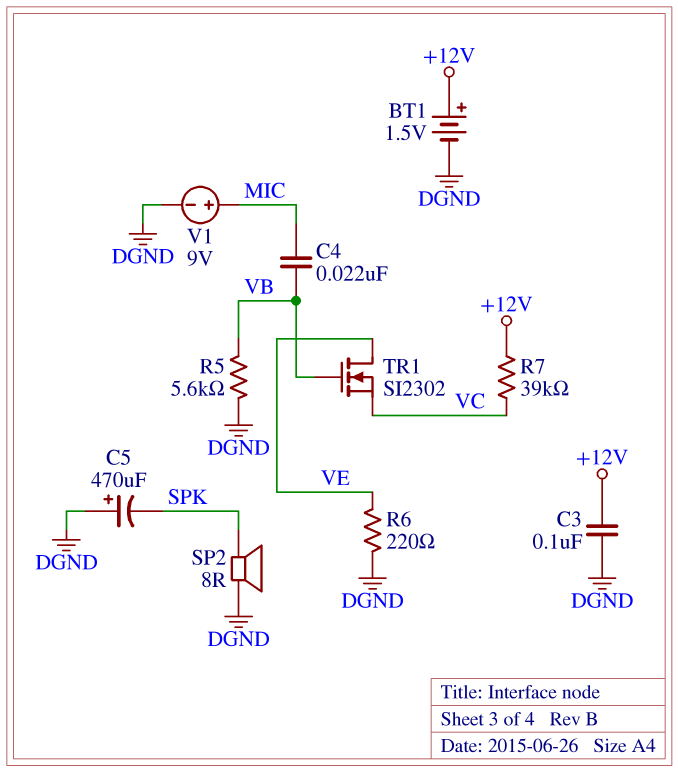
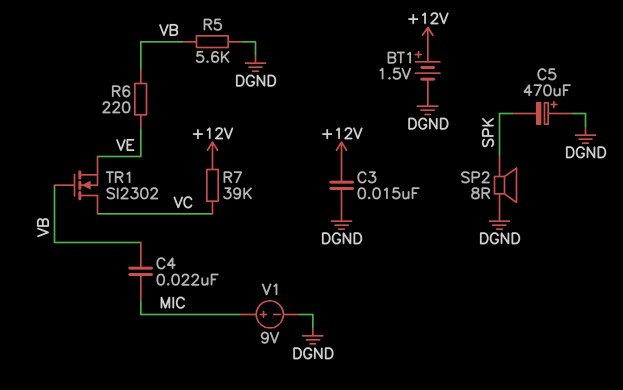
C3: 100nF (+12V, DGND) -> 15nF (+12V, DGND)
R6: 220 (DGND, VE) -> 220 (VB, VE)
TR1: NMOS SI2302 (G VB, D VE, S VC) -> NMOS SI2302 (G VB, D VC, S VE)

